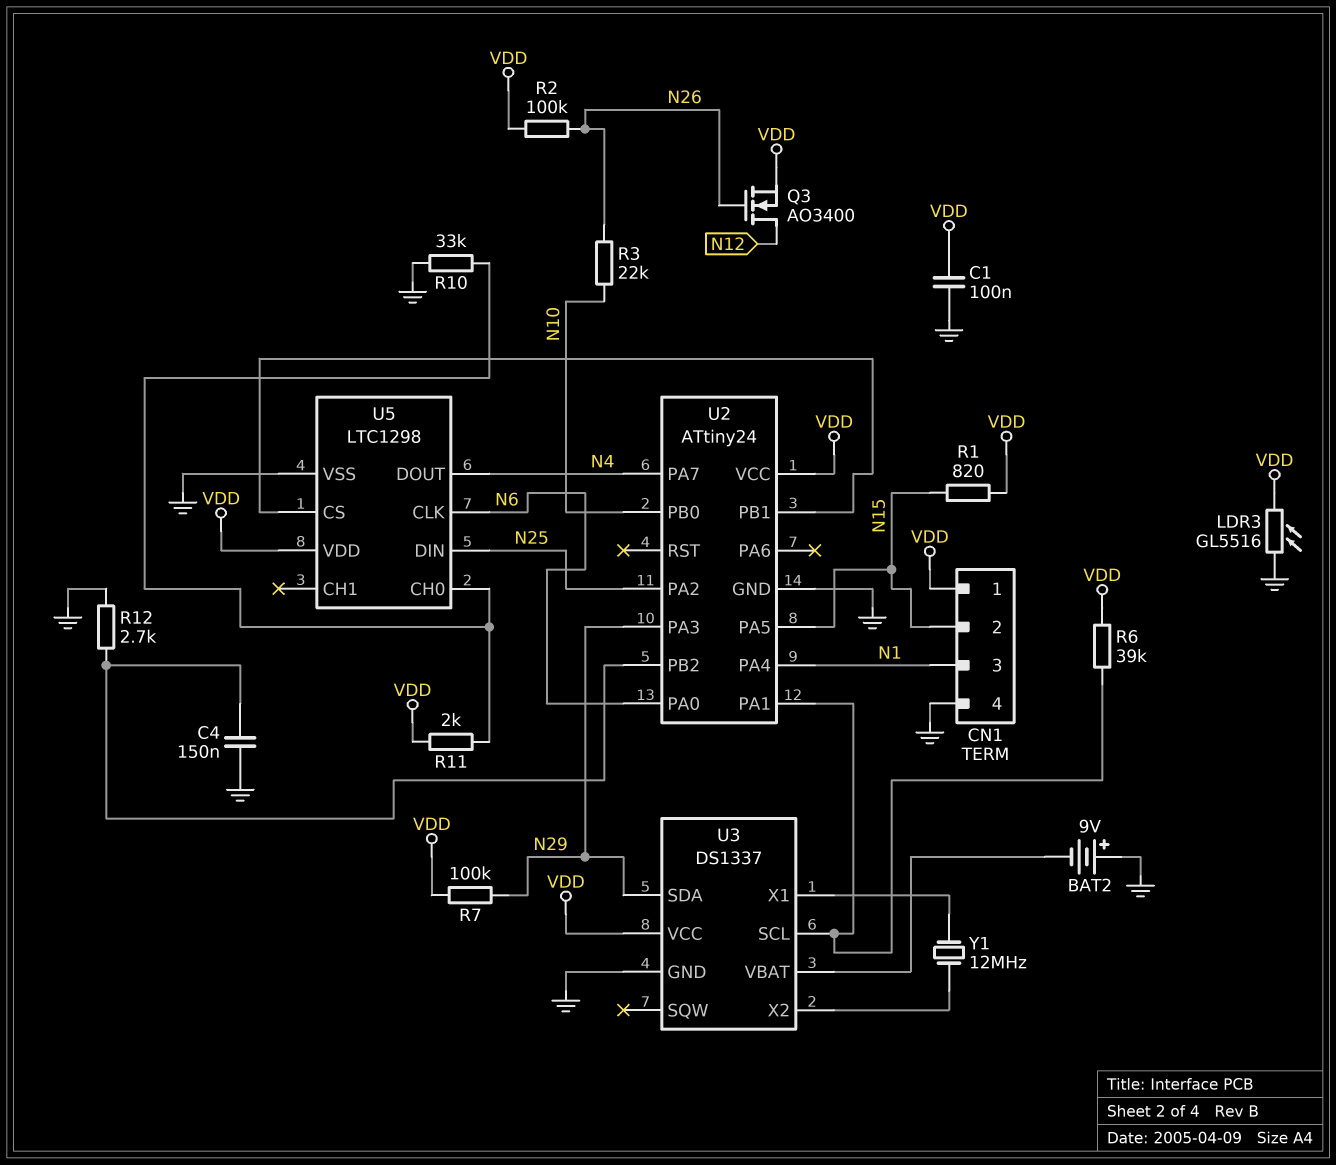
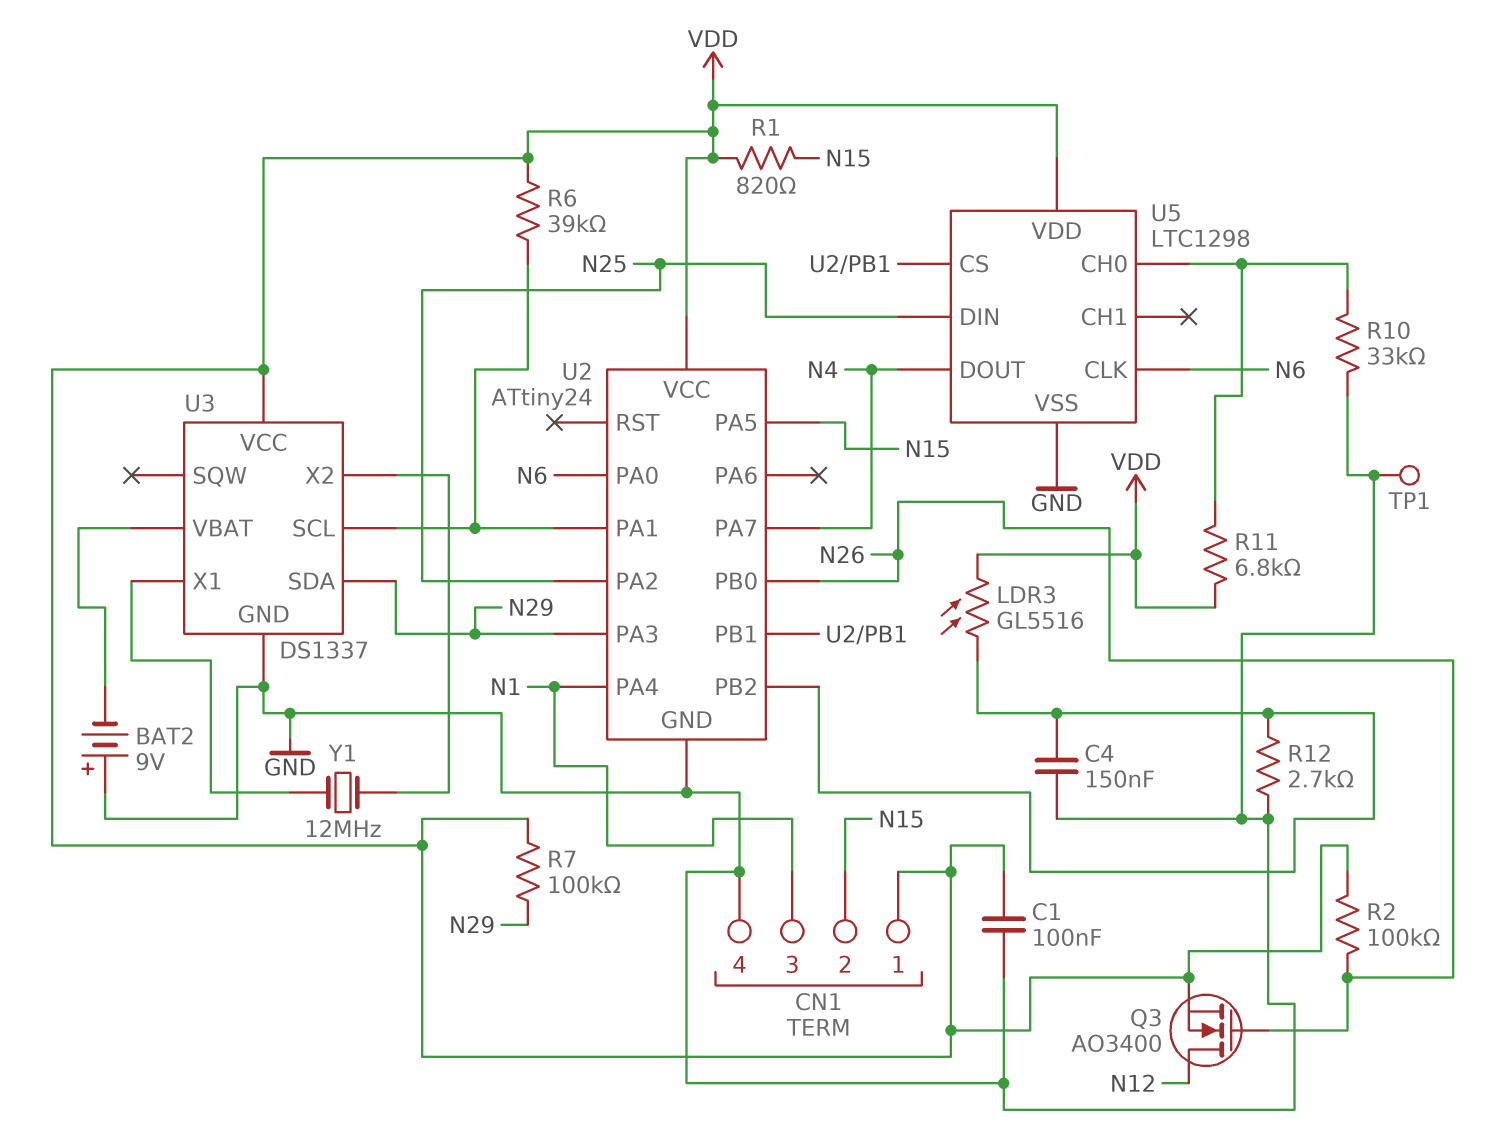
LDR3: GL5516 (GND, VDD) -> GL5516 (U2/PB2, VDD)
R3: 22k (N10, N26) -> none
R11: 2k (U5/CH0, VDD) -> 6.8k (U5/CH0, VDD)
TP1: none -> test point (GND)
U2 pin PB0: N10 -> N26

